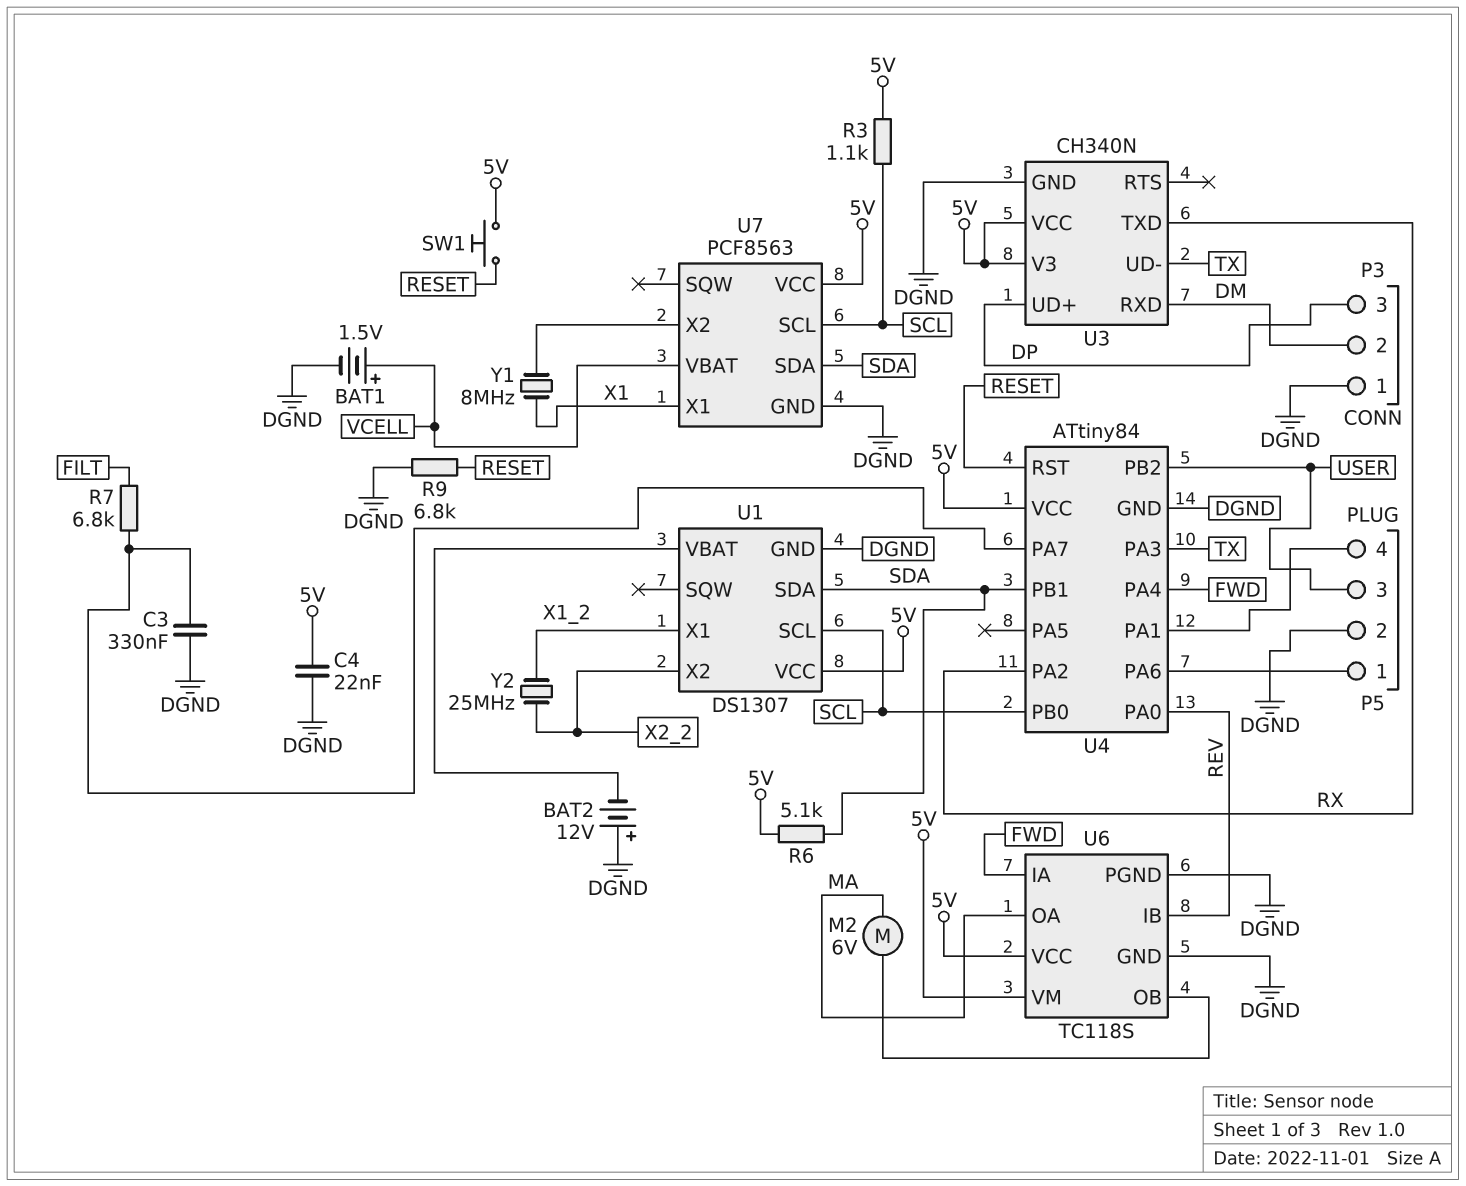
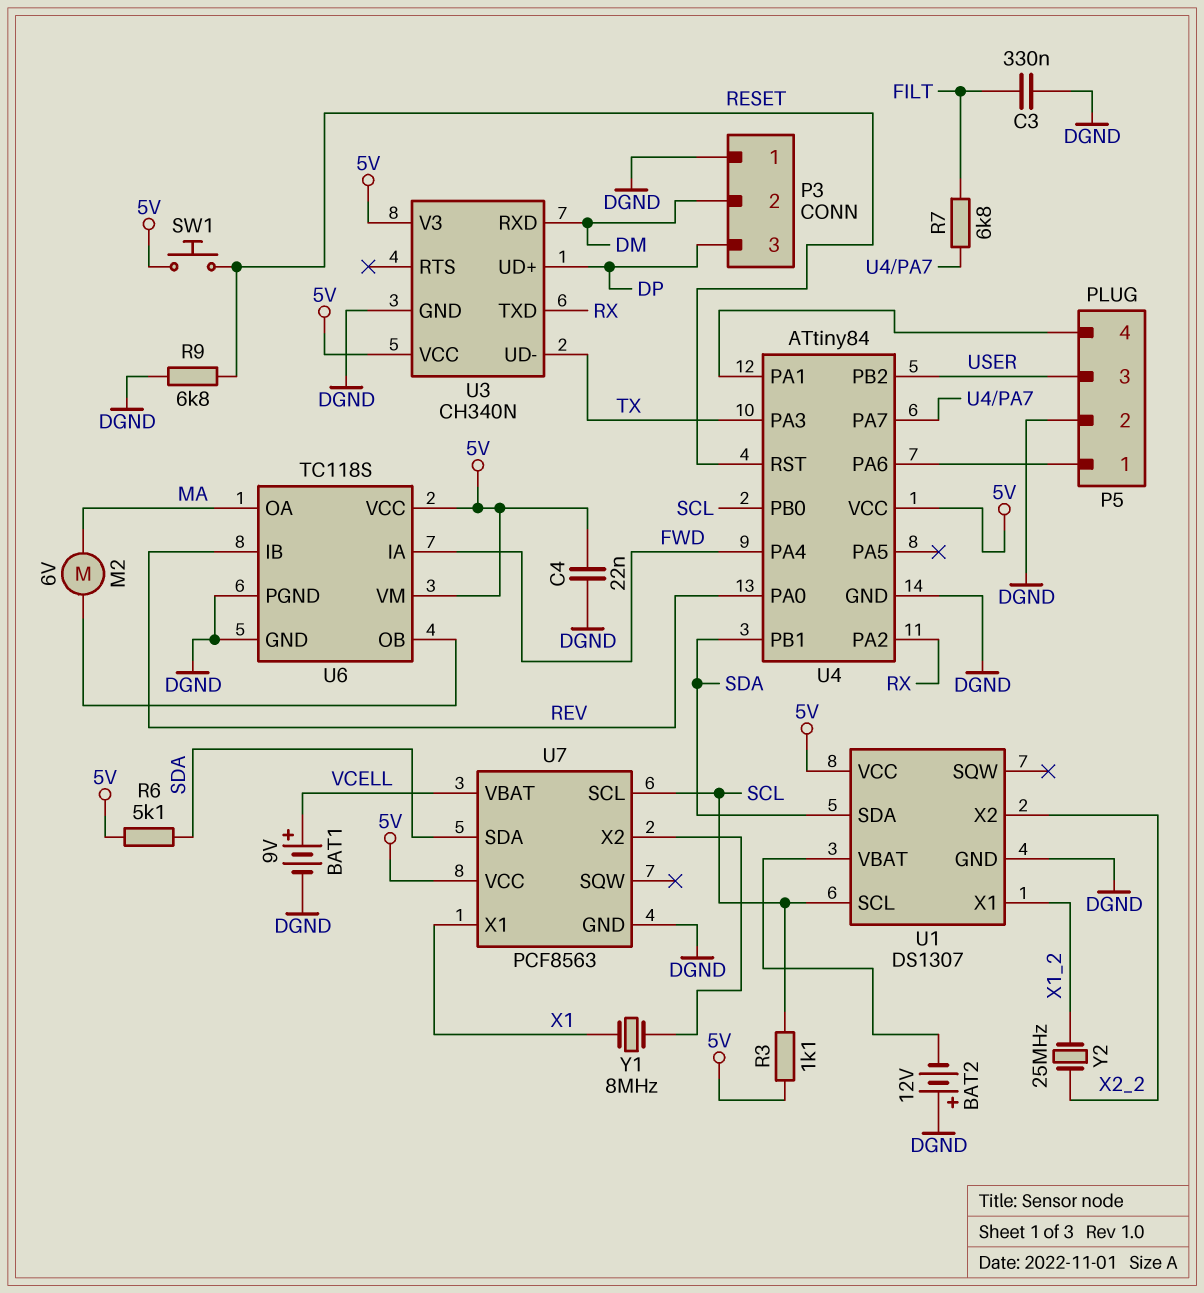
BAT1: 1.5V (plus VCELL, minus DGND) -> 9V (plus VCELL, minus DGND)
C3: 330nF (DGND, U4/PA7) -> 330nF (DGND, FILT)

